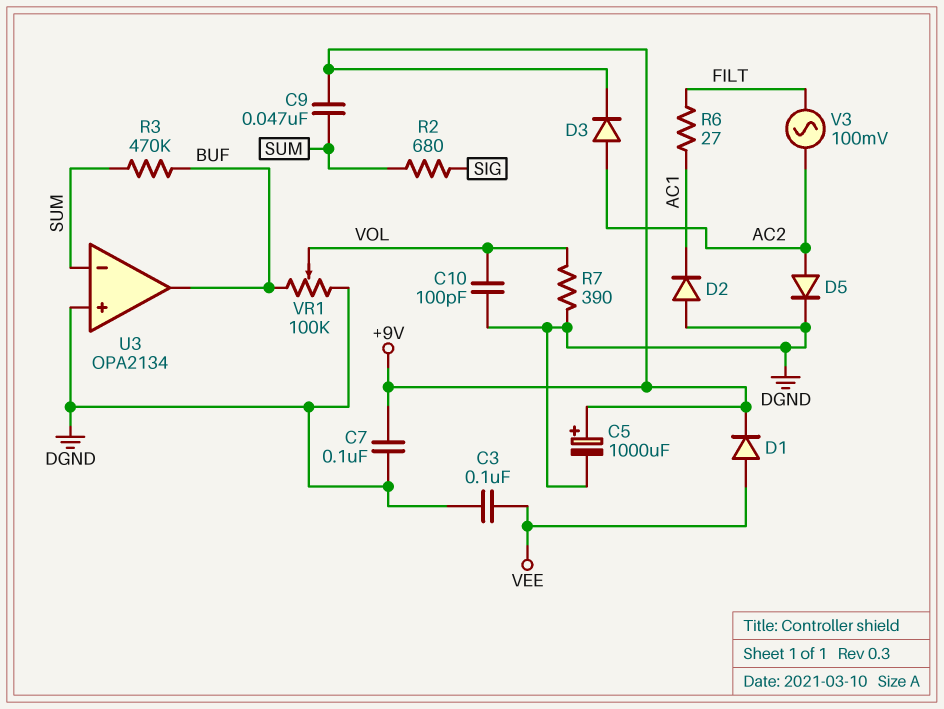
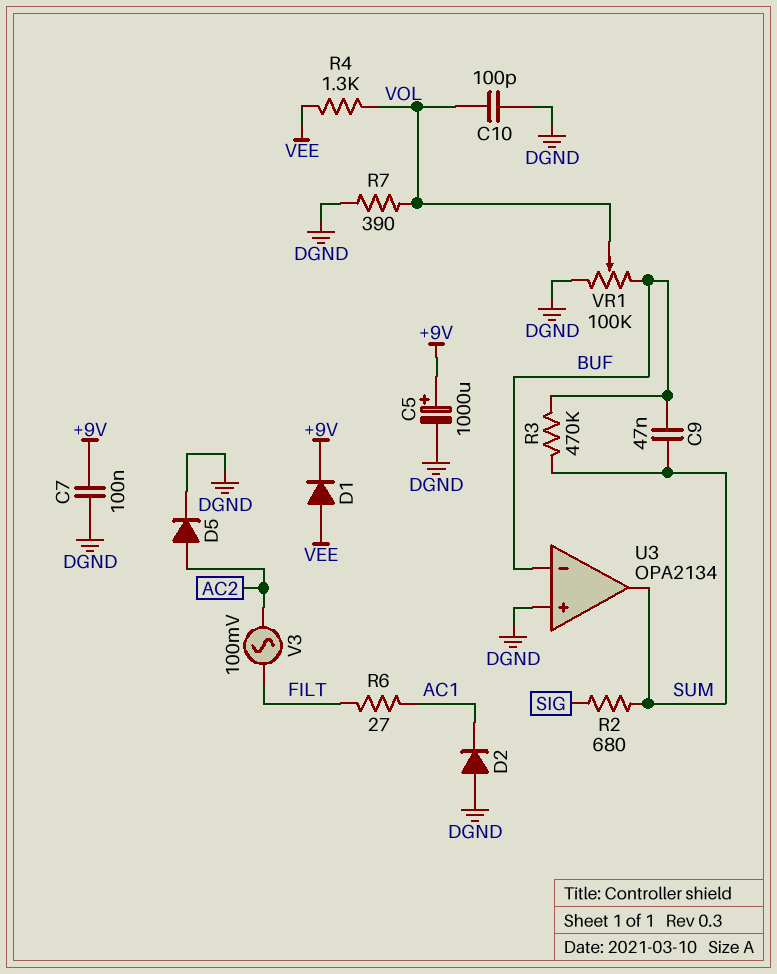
C3: 100nF (DGND, VEE) -> none
C9: 47nF (+9V, SUM) -> 47nF (BUF, SUM)
D3: diode (A AC2, K +9V) -> none
R4: none -> 1.3k (VEE, VOL)
U3 pin in-: SUM -> BUF
U3 pin out: BUF -> SUM

